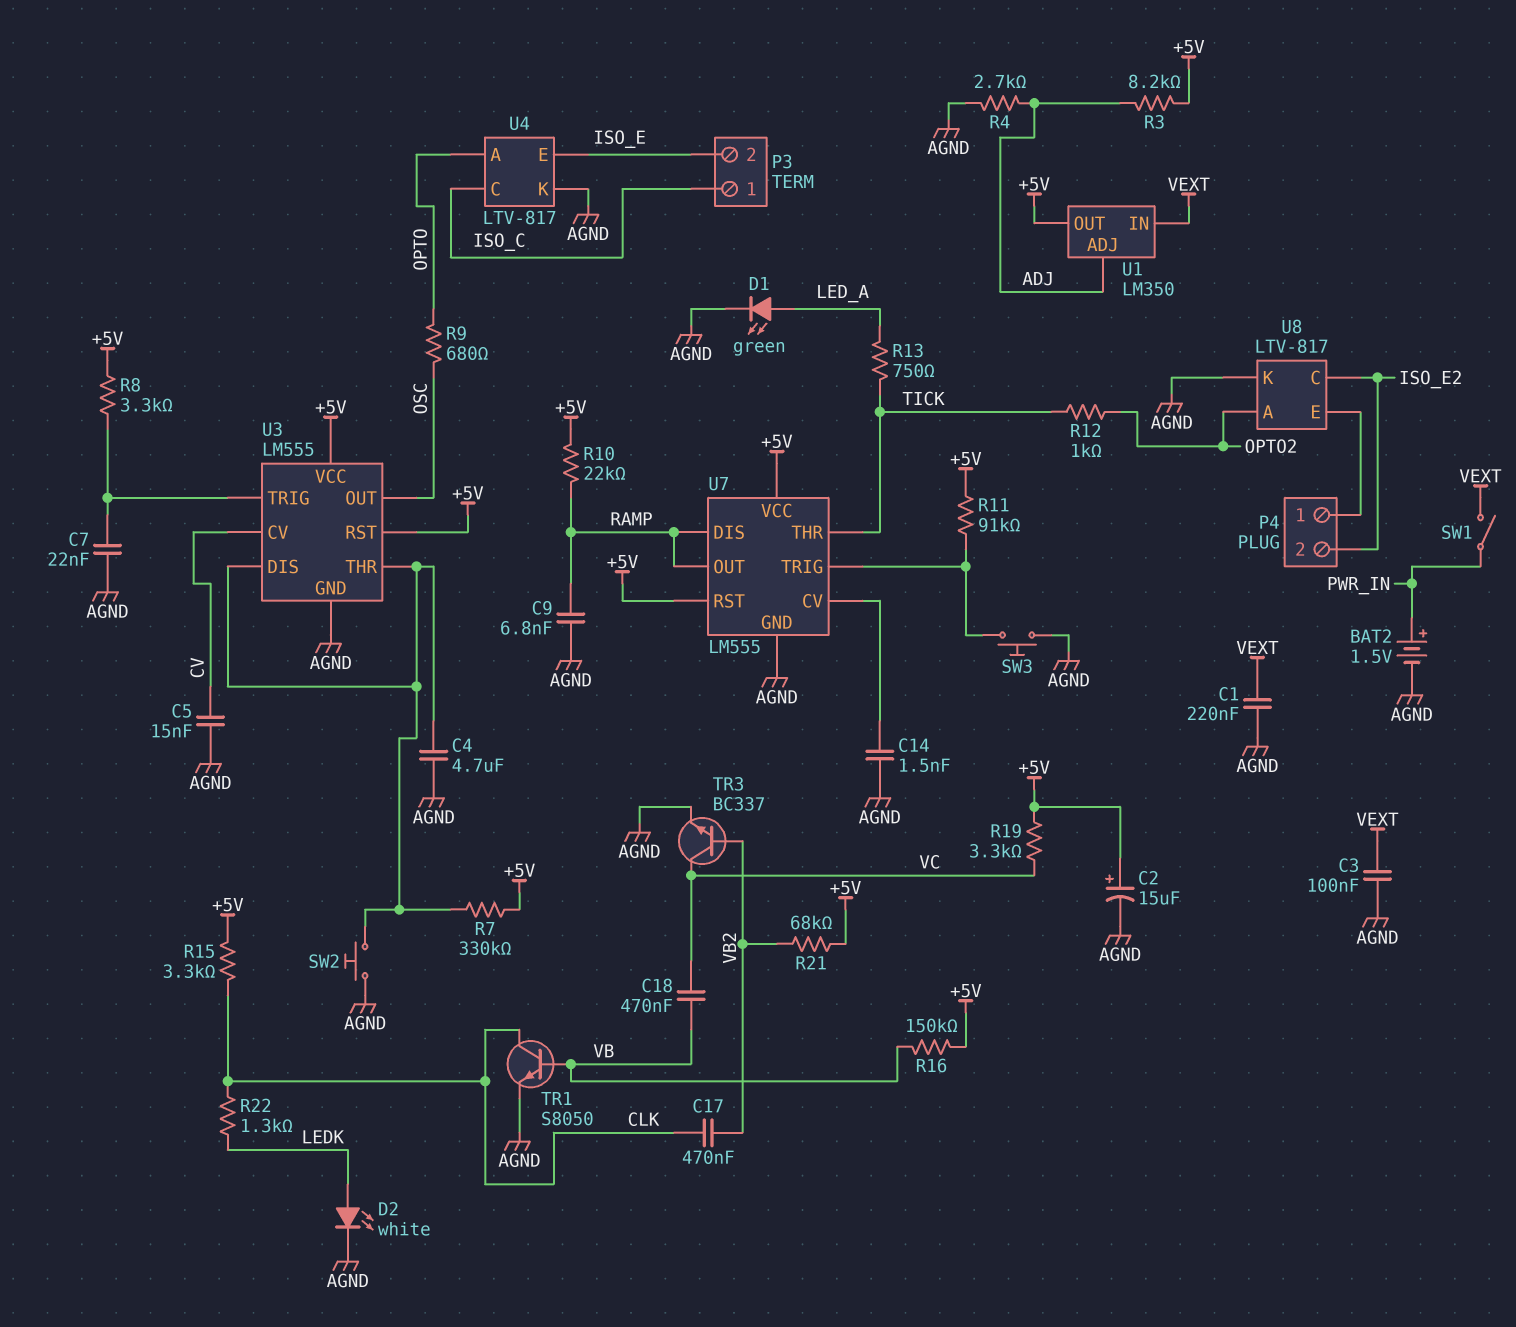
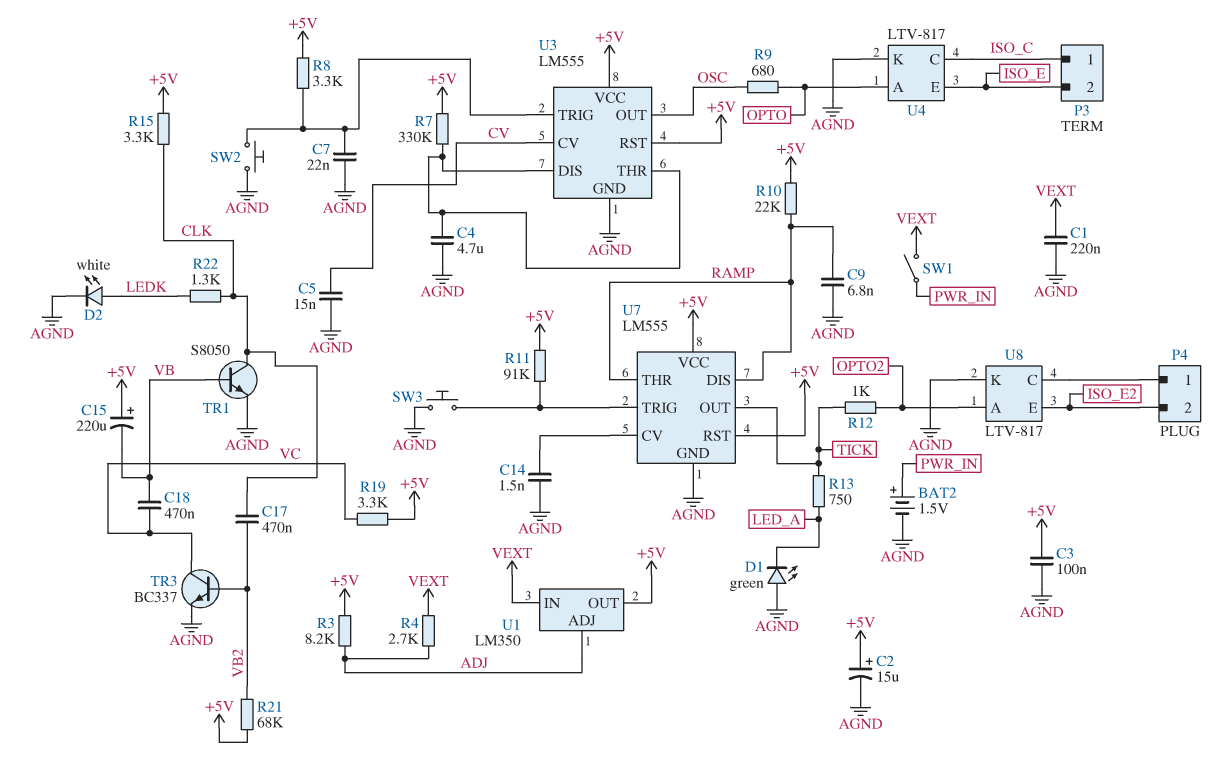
C3: 100nF (AGND, VEXT) -> 100nF (+5V, AGND)
C15: none -> 220uF (plus +5V, minus VB)
D1: LED green (A LED_A, K AGND) -> LED green (A AGND, K LED_A)
R4: 2.7k (ADJ, AGND) -> 2.7k (ADJ, VEXT)
R16: 150k (+5V, VB) -> none
SW2: button (AGND, U3/DIS) -> button (AGND, U3/TRIG)
U7 pin OUT: RAMP -> TICK
U7 pin THR: TICK -> RAMP
U8 pin C: ISO_E2 -> P4/1
U8 pin E: P4/1 -> ISO_E2

